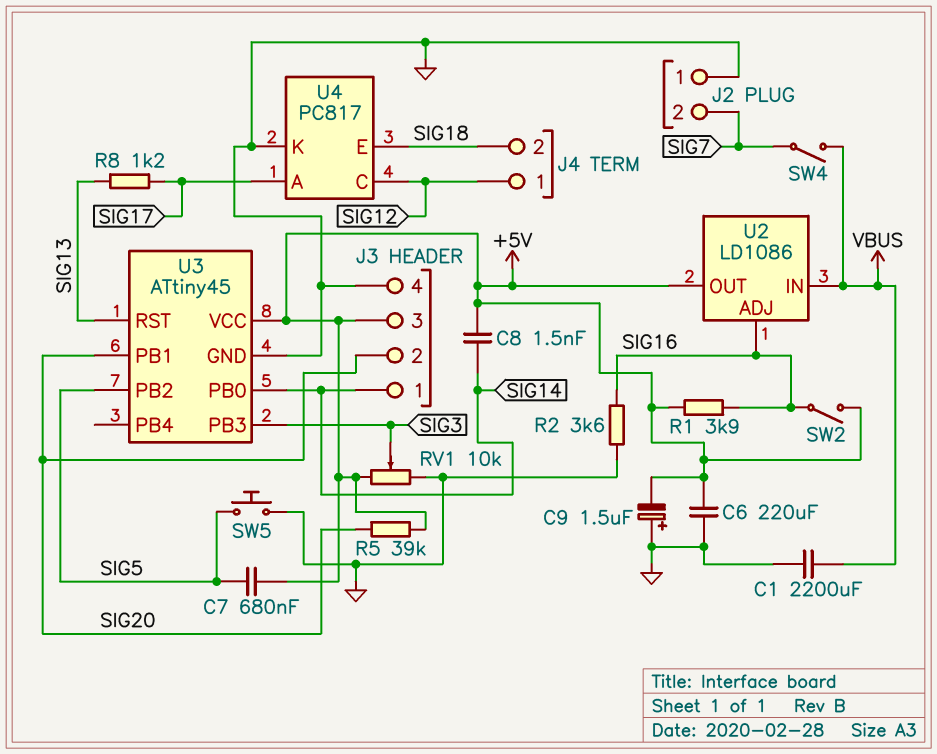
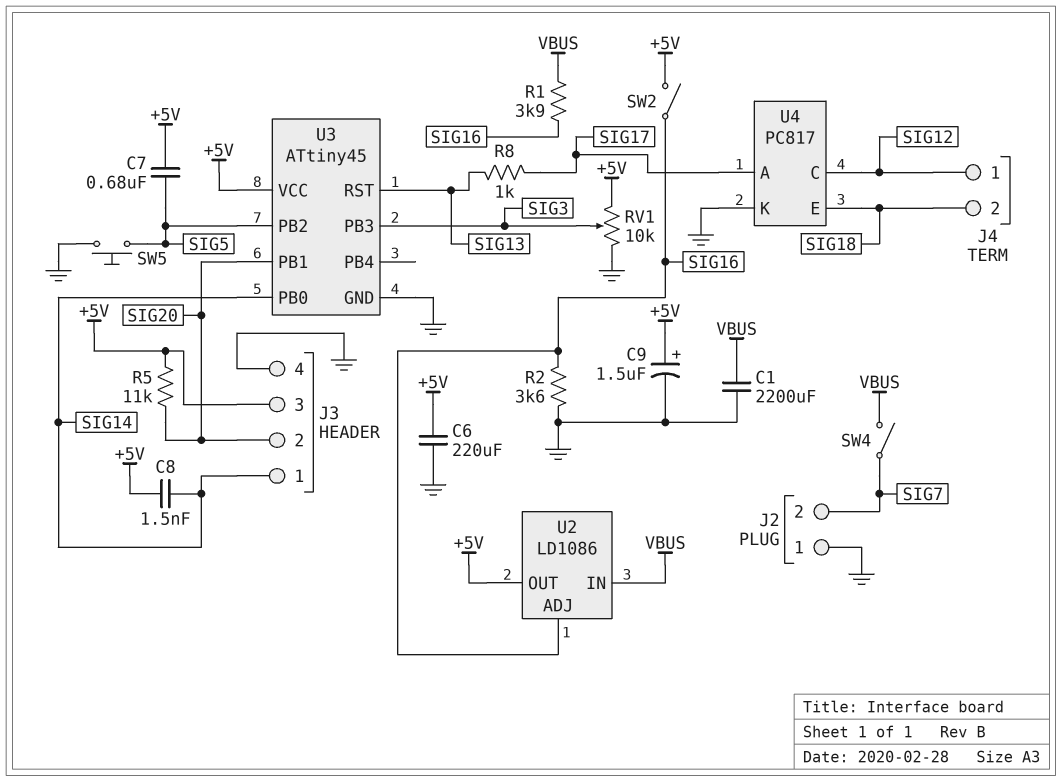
C9: 1.5uF (plus GND, minus +5V) -> 1.5uF (plus +5V, minus GND)
R1: 3.9k (+5V, SIG16) -> 3.9k (SIG16, VBUS)
R5: 39k (+5V, SIG20) -> 11k (+5V, SIG20)
R8: 1.2k (SIG13, SIG17) -> 1k (SIG13, SIG17)

